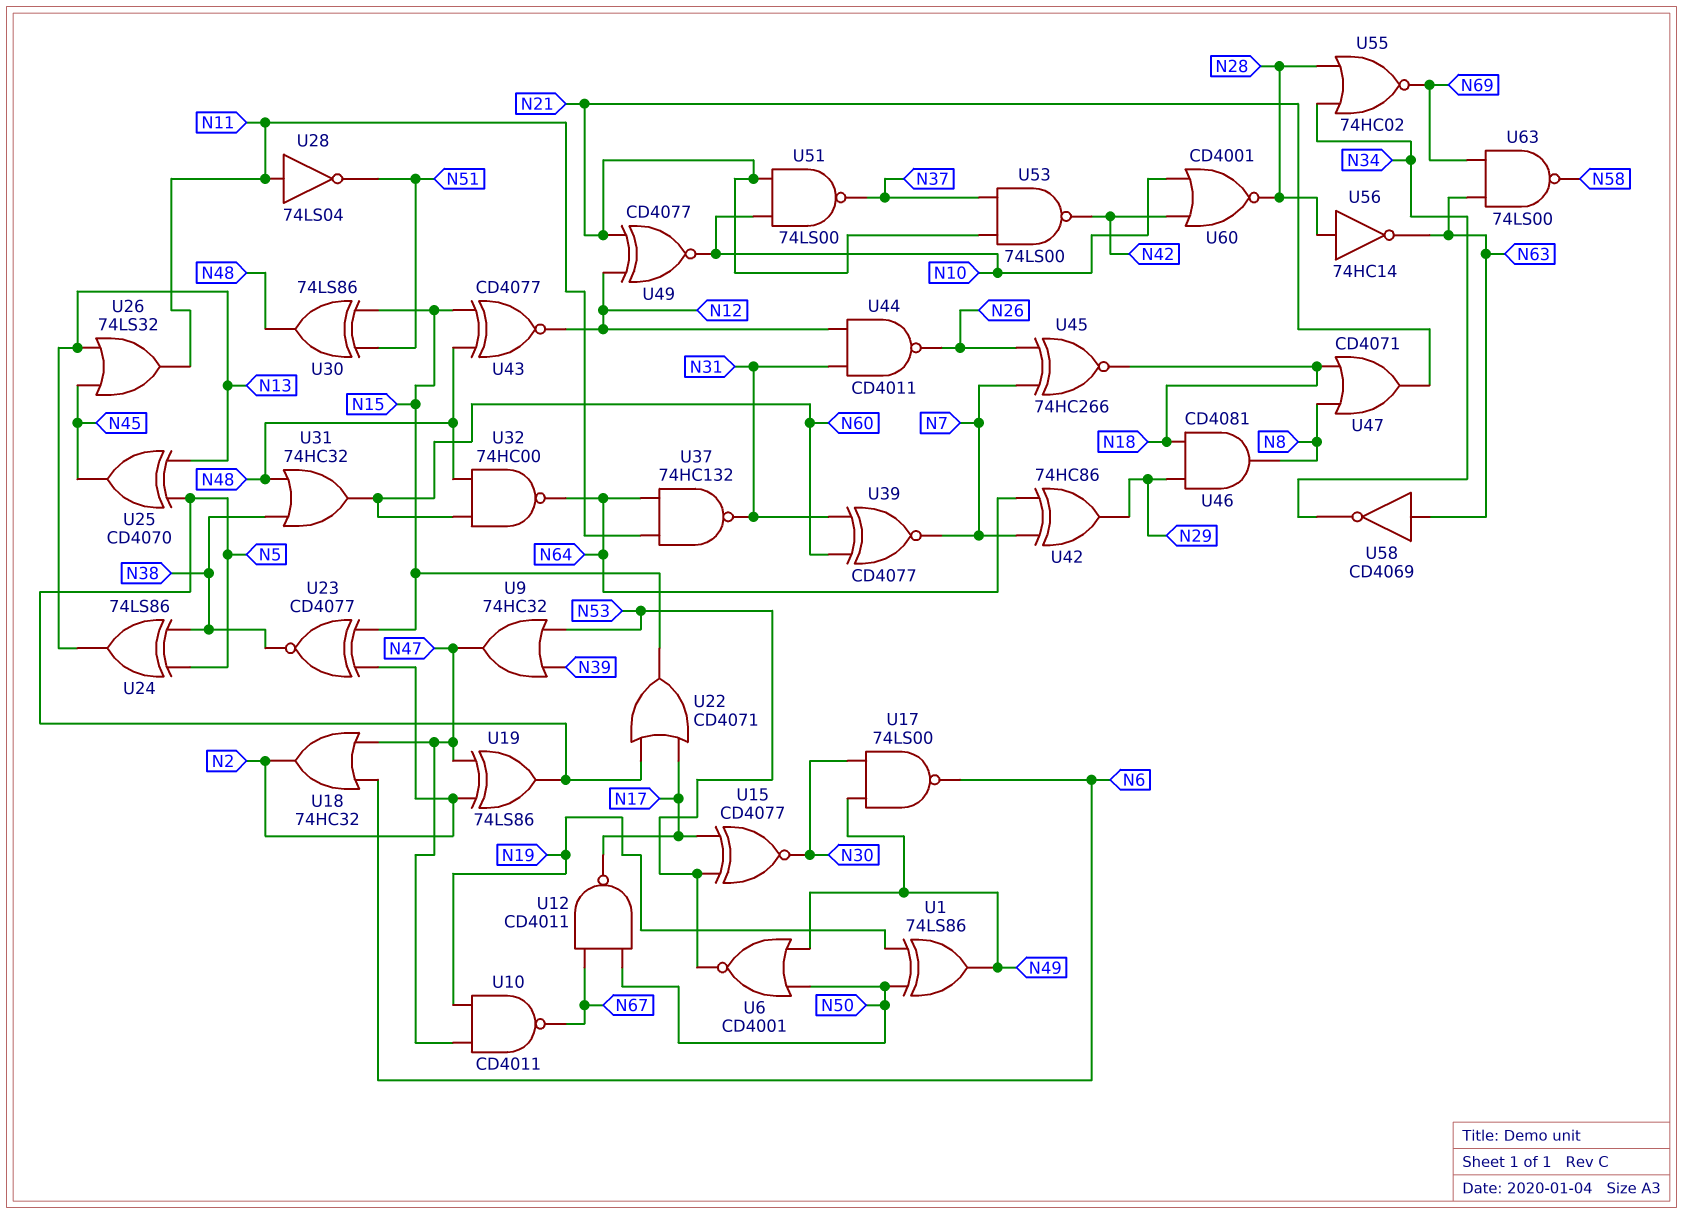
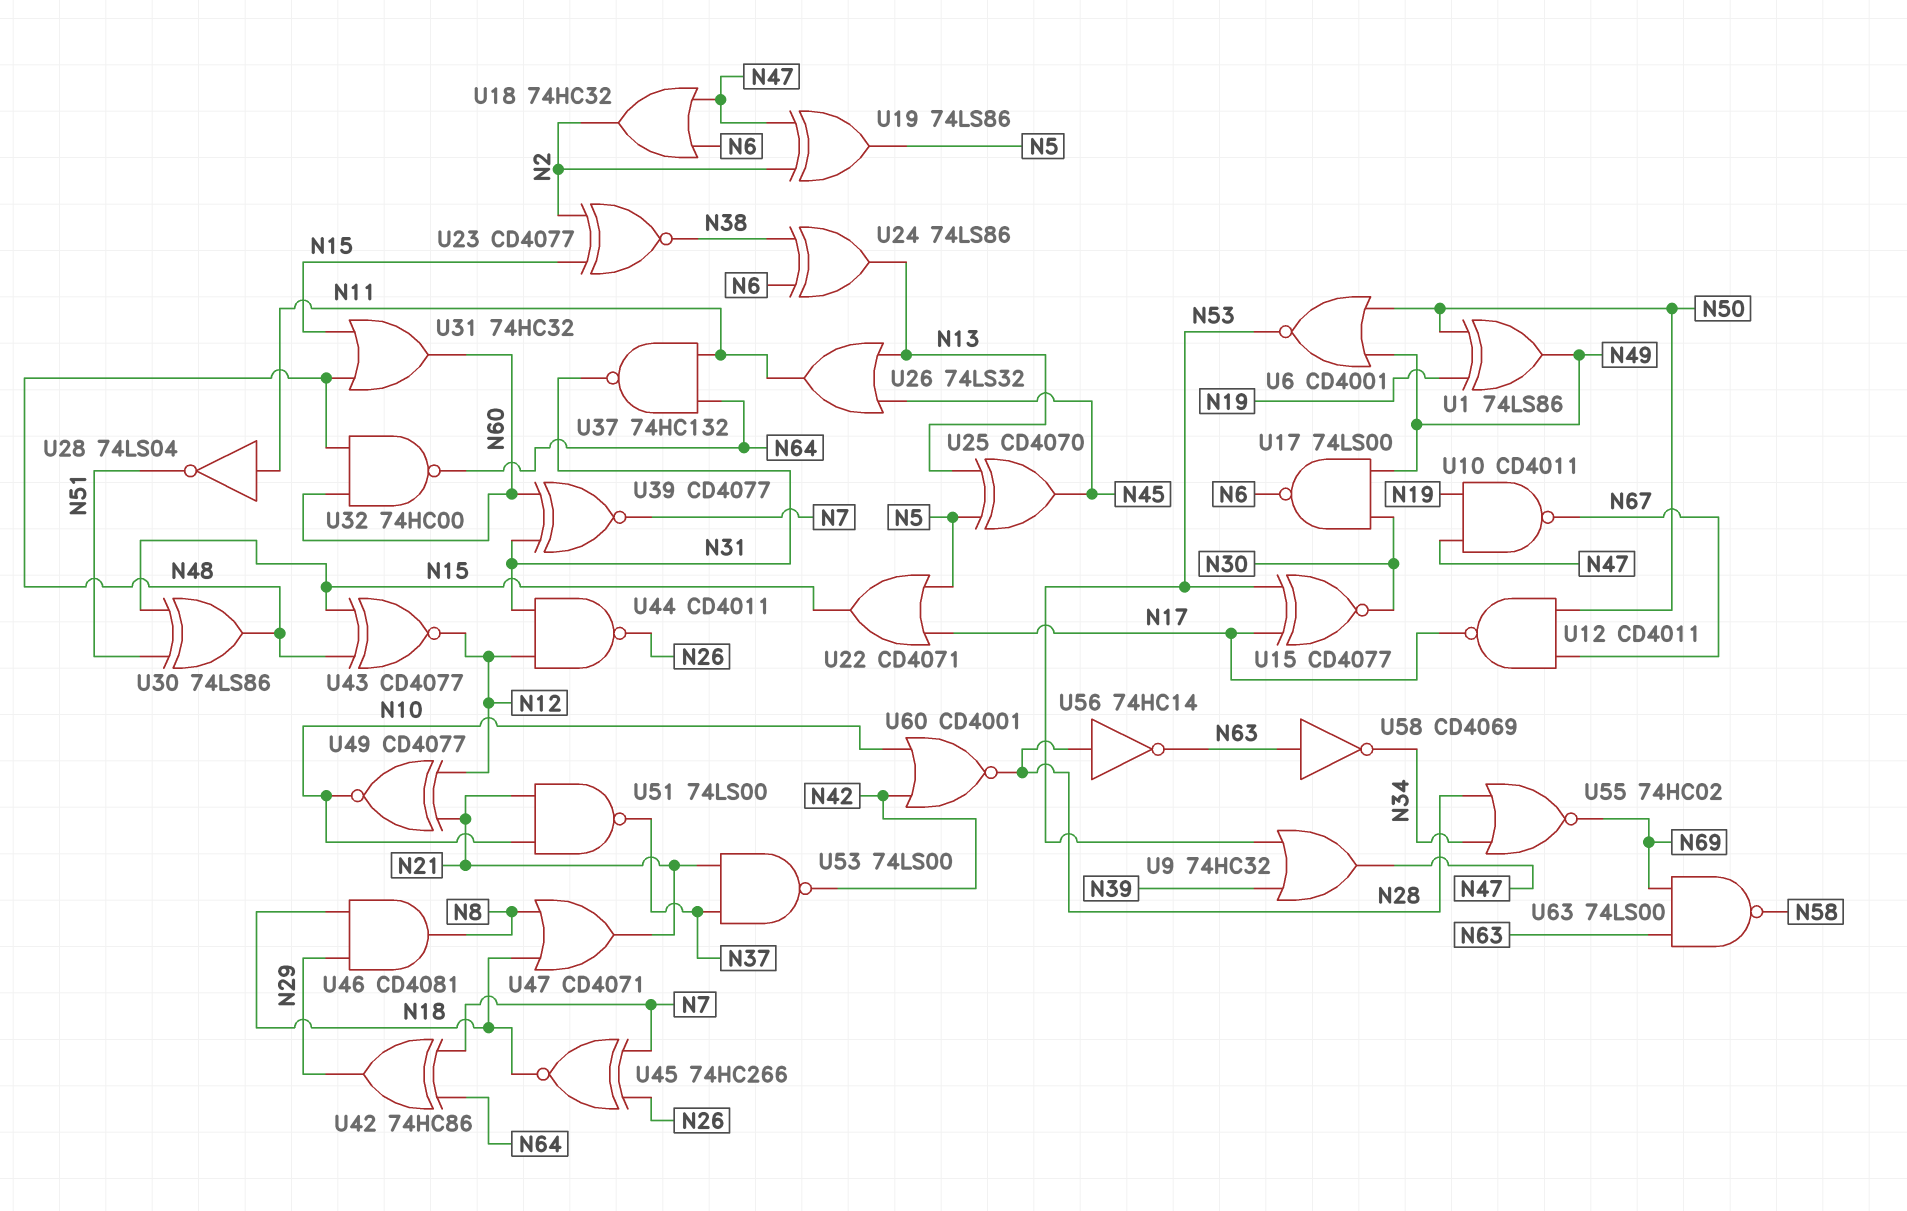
U24: XOR 74LS86 (in N5, in N38, out N13) -> XOR 74LS86 (in N6, in N38, out N13)
U31: OR 74HC32 (in N38, in N48, out N60) -> OR 74HC32 (in N15, in N48, out N60)

